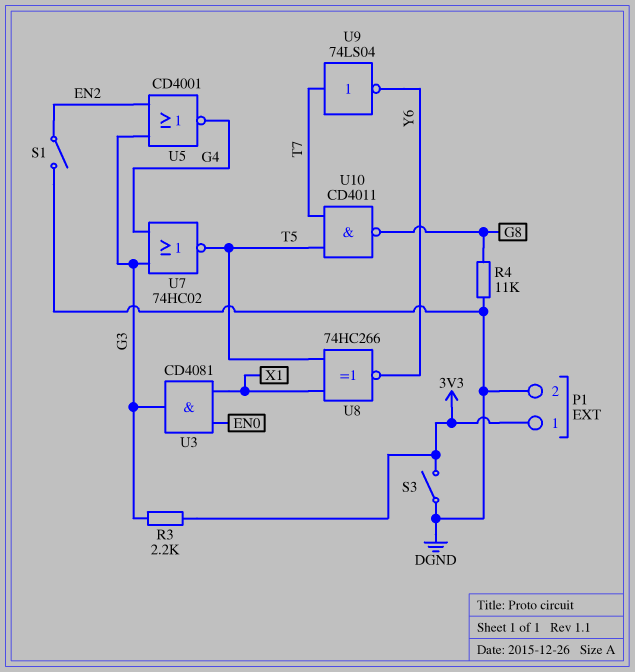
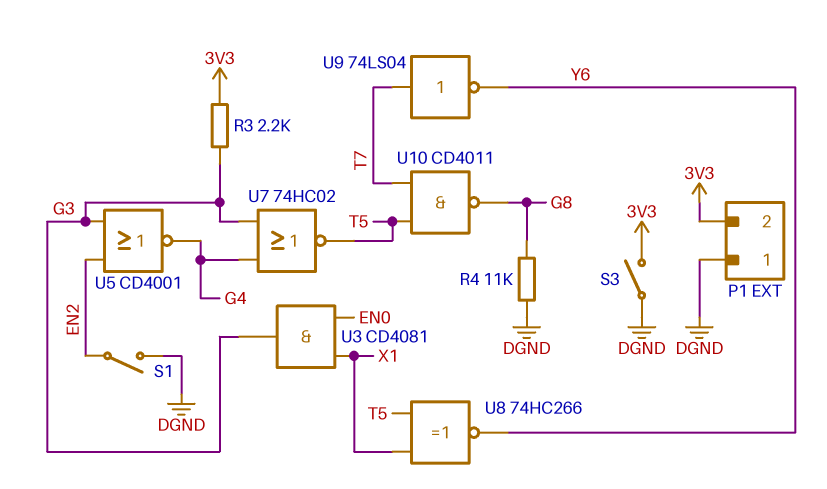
P1 pin 1: 3V3 -> DGND
P1 pin 2: DGND -> 3V3

